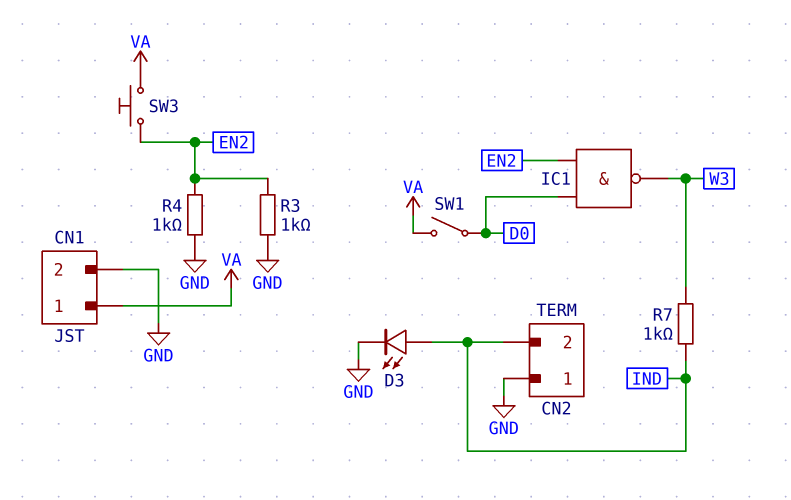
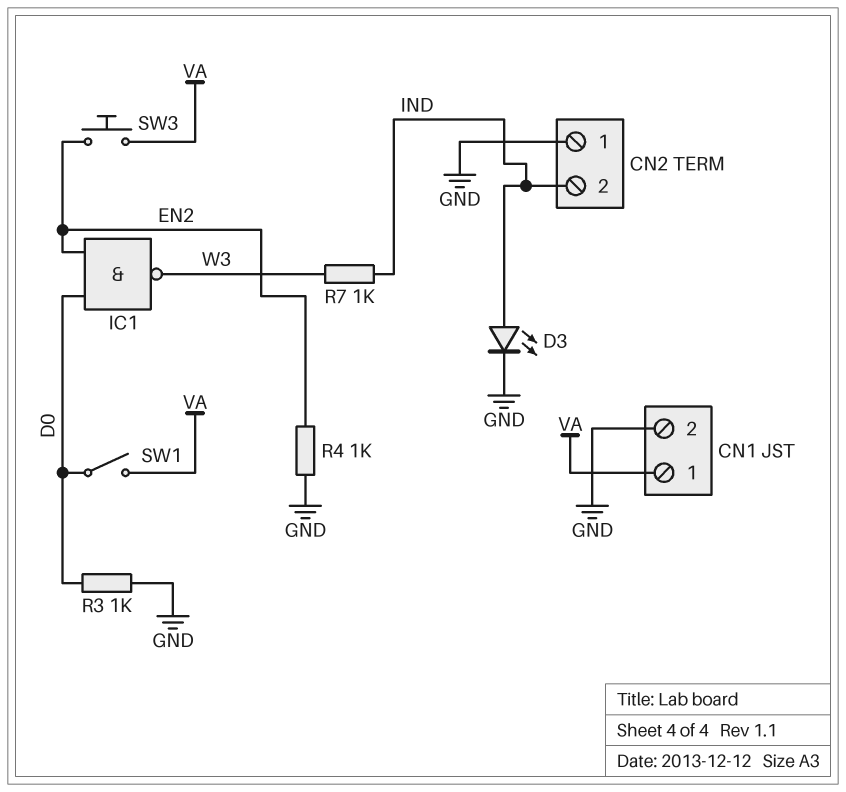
R3: 1k (EN2, GND) -> 1k (D0, GND)

